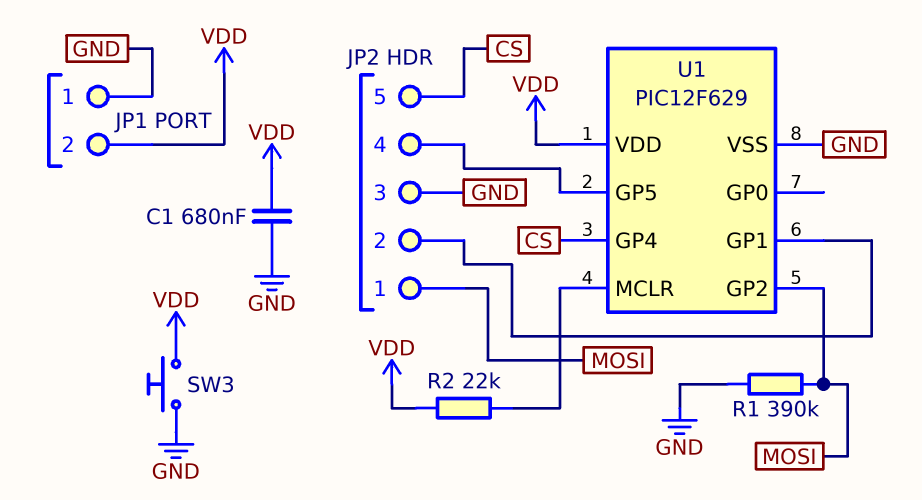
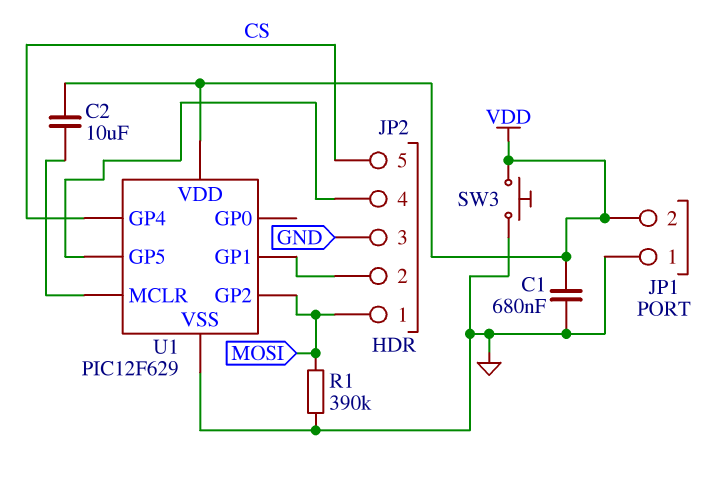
C2: none -> 10uF (U1/MCLR, VDD)
R2: 22k (U1/MCLR, VDD) -> none

